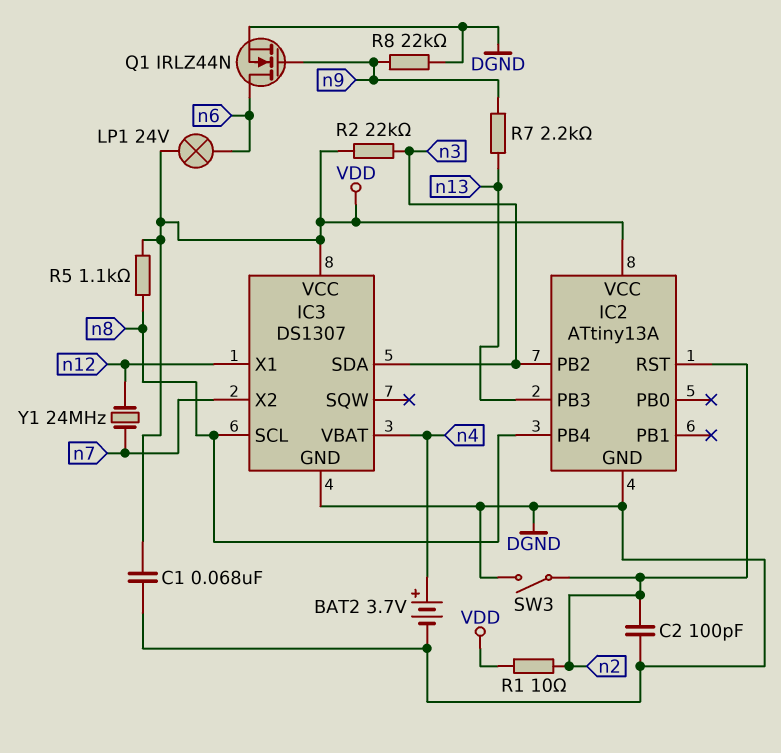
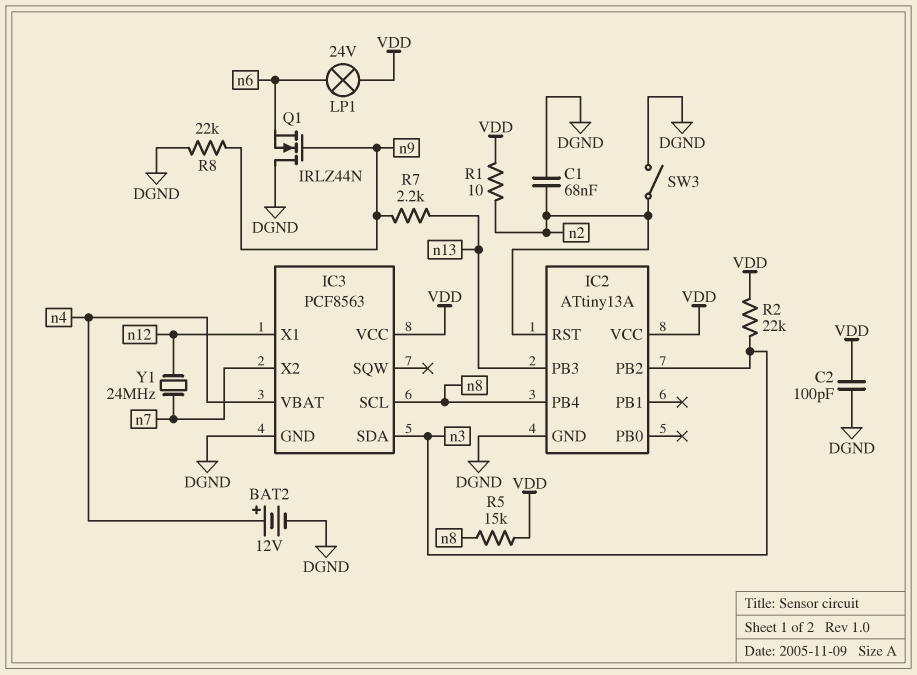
BAT2: 3.7V (plus n4, minus DGND) -> 12V (plus n4, minus DGND)
C1: 68nF (DGND, VDD) -> 68nF (DGND, n2)
C2: 100pF (DGND, n2) -> 100pF (DGND, VDD)
IC3: DS1307 -> PCF8563
Q1: NMOS IRLZ44N (G n9, D n6, S DGND) -> NMOS IRLZ44N (G n9, D DGND, S n6)
R5: 1.1k (VDD, n8) -> 15k (VDD, n8)

